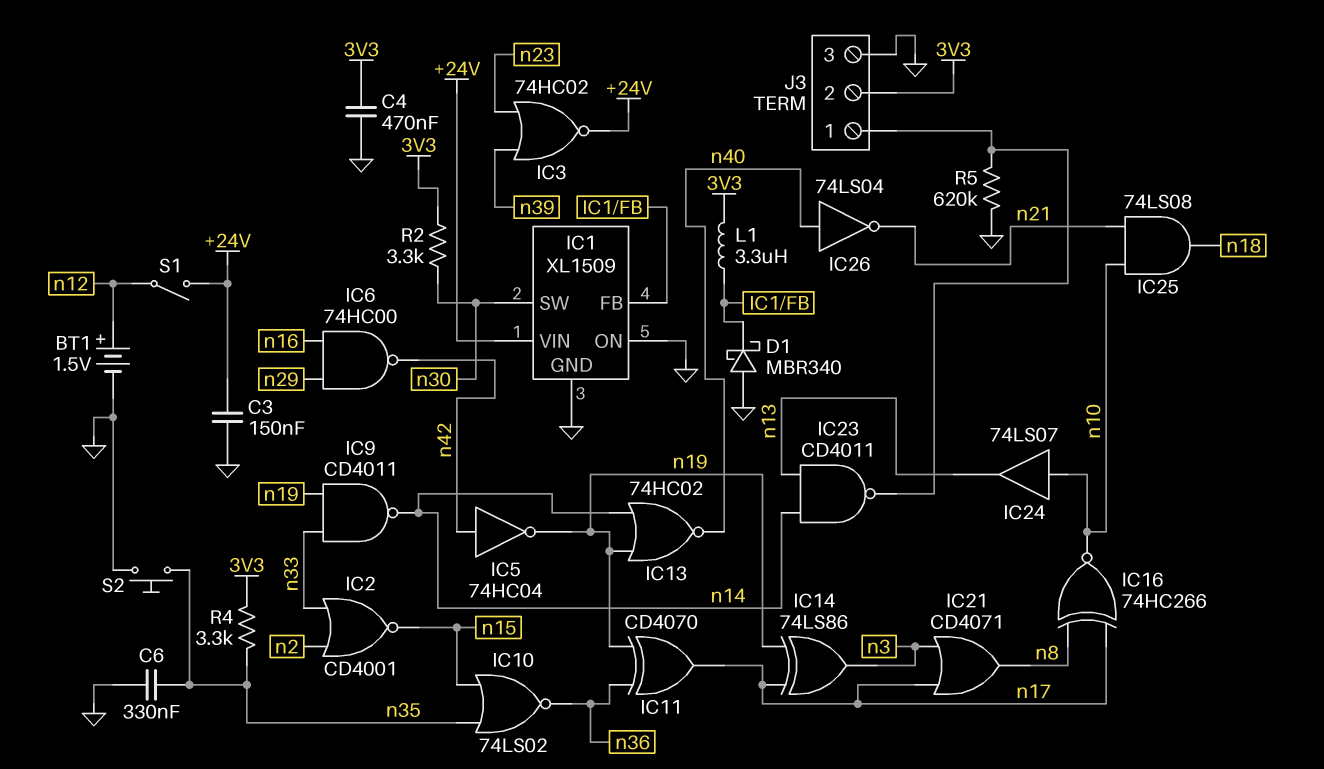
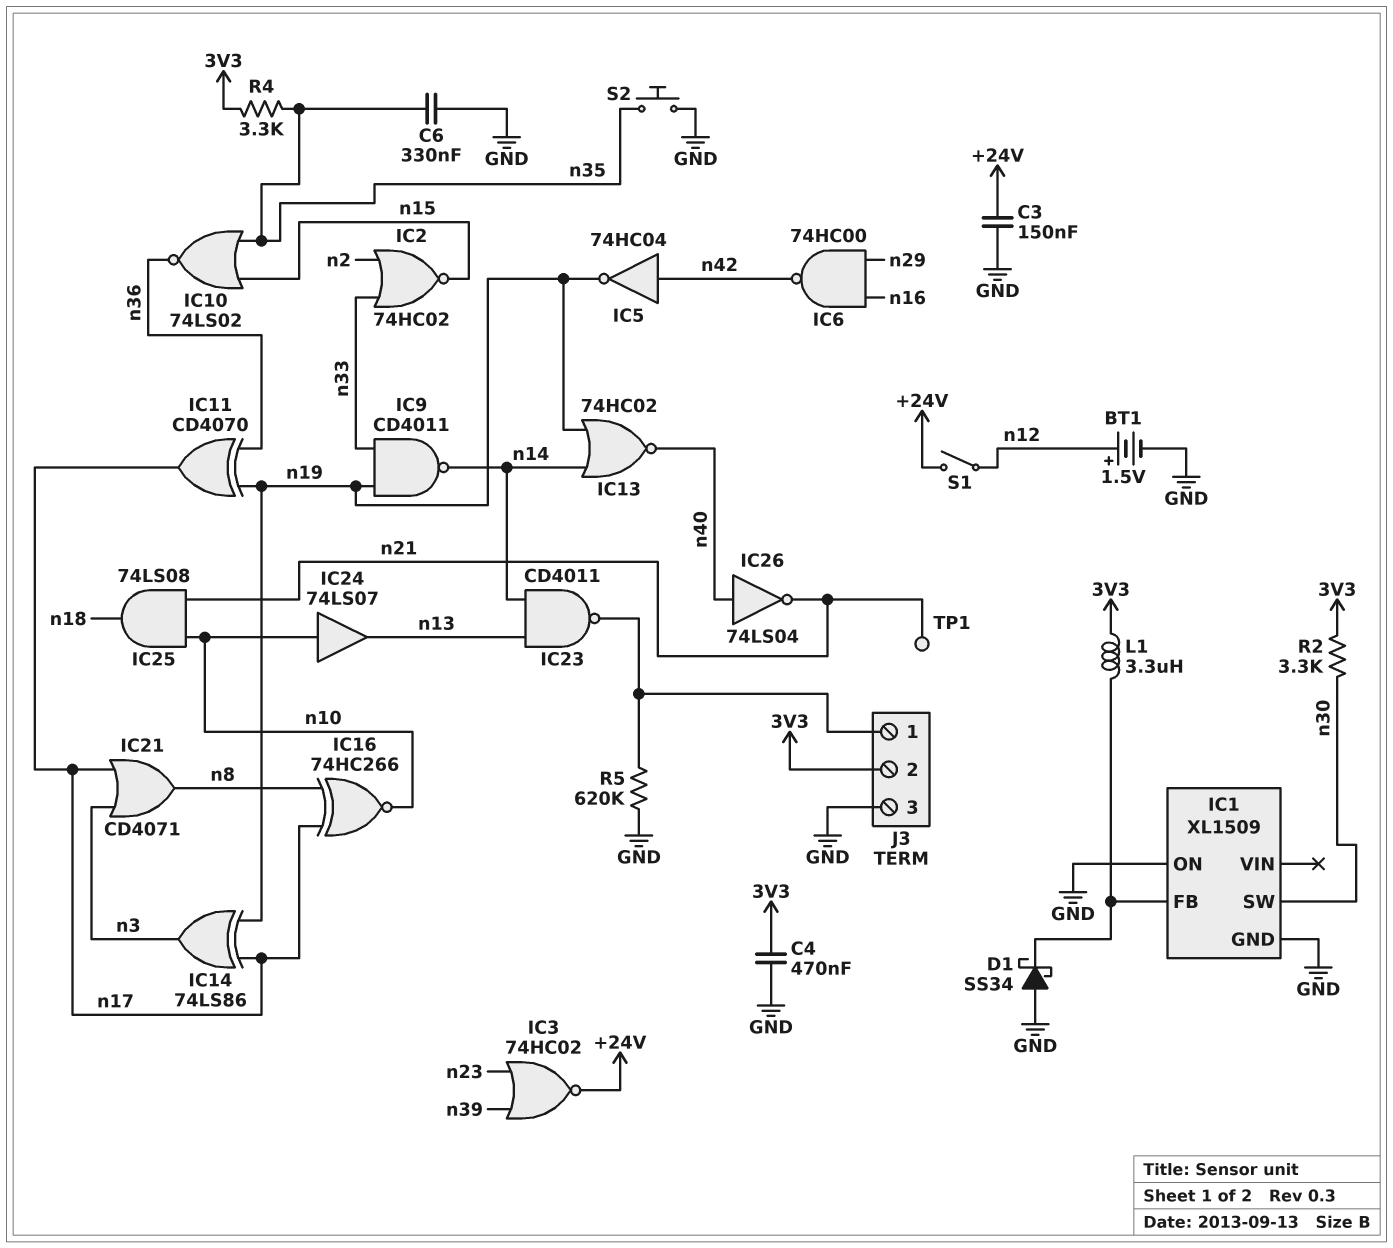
D1: schottky MBR340 (A GND, K IC1/FB) -> schottky SS34 (A GND, K IC1/FB)
IC1 pin VIN: +24V -> none
IC2: NOR CD4001 (in n2, in n33, out n15) -> NOR 74HC02 (in n2, in n33, out n15)
TP1: none -> test point (n21)

